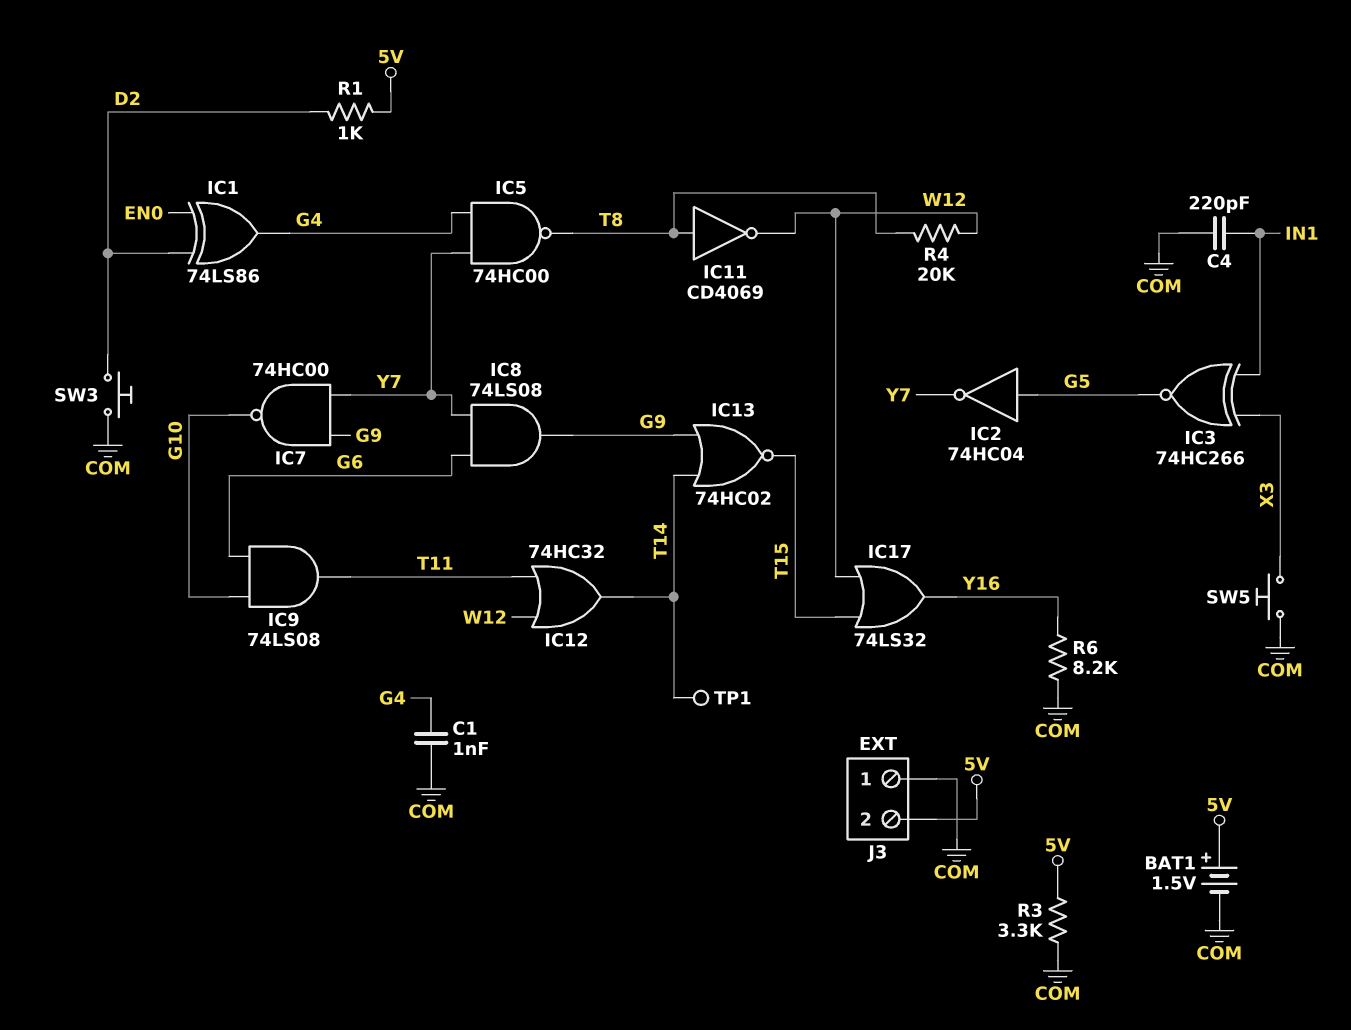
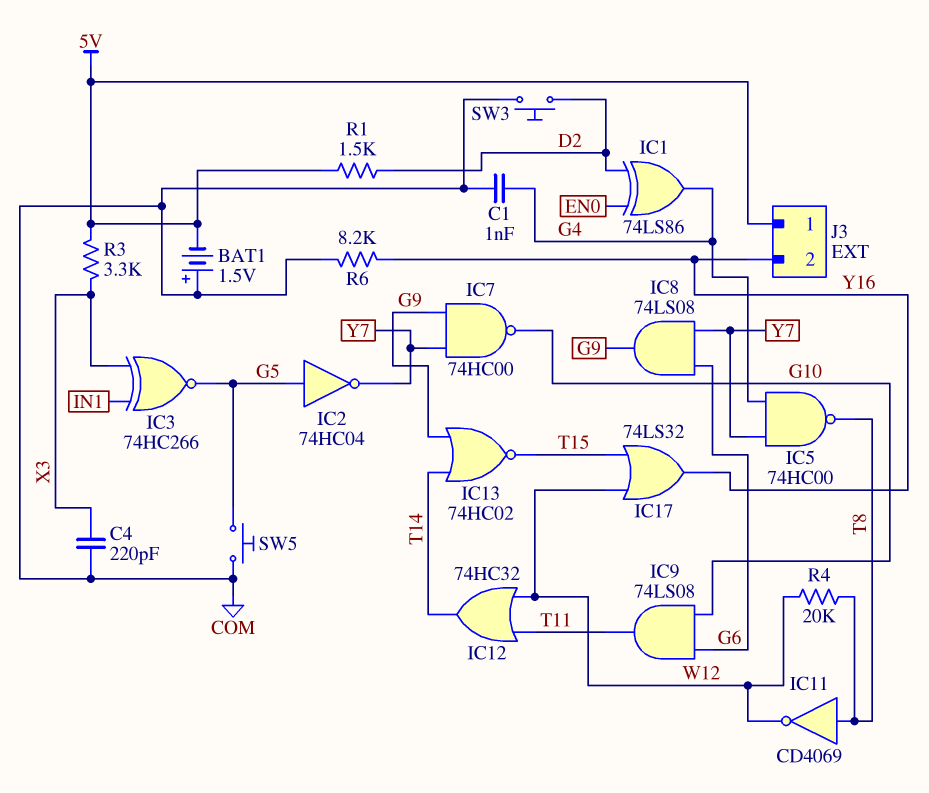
BAT1: 1.5V (plus 5V, minus COM) -> 1.5V (plus COM, minus 5V)
C4: 220pF (COM, IN1) -> 220pF (COM, X3)
J3 pin 1: COM -> 5V
J3 pin 2: 5V -> Y16
R1: 1k (5V, D2) -> 1.5k (5V, D2)
R3: 3.3k (5V, COM) -> 3.3k (5V, X3)
SW5: button (COM, X3) -> button (COM, G5)
TP1: test point (T14) -> none

